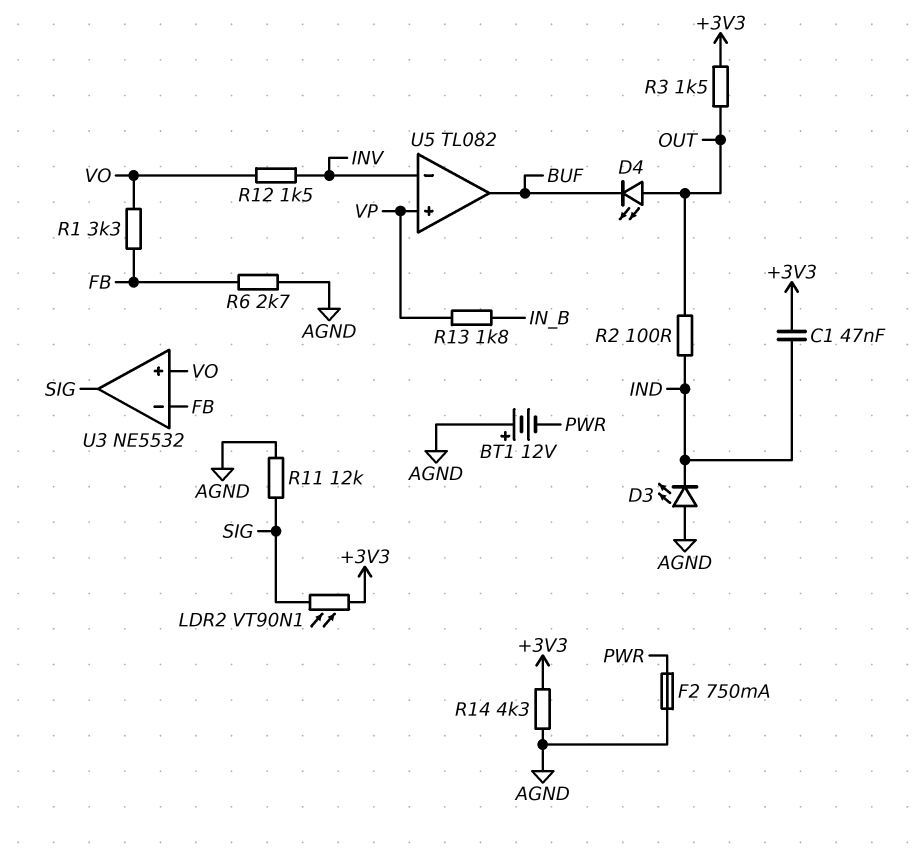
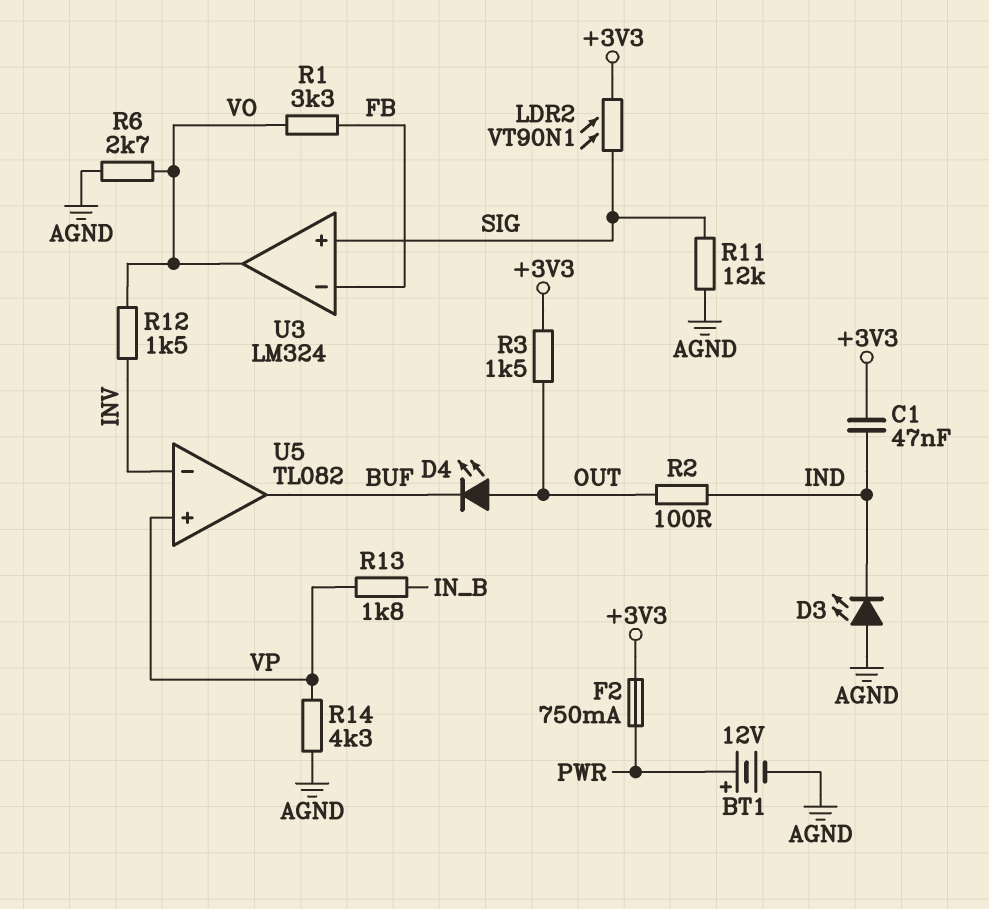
BT1: 12V (plus AGND, minus PWR) -> 12V (plus PWR, minus AGND)
F2: 750mA (AGND, PWR) -> 750mA (+3V3, PWR)
R6: 2.7k (AGND, FB) -> 2.7k (AGND, VO)
R14: 4.3k (+3V3, AGND) -> 4.3k (AGND, VP)
U3: NE5532 -> LM324
U3 pin in+: VO -> SIG
U3 pin out: SIG -> VO

